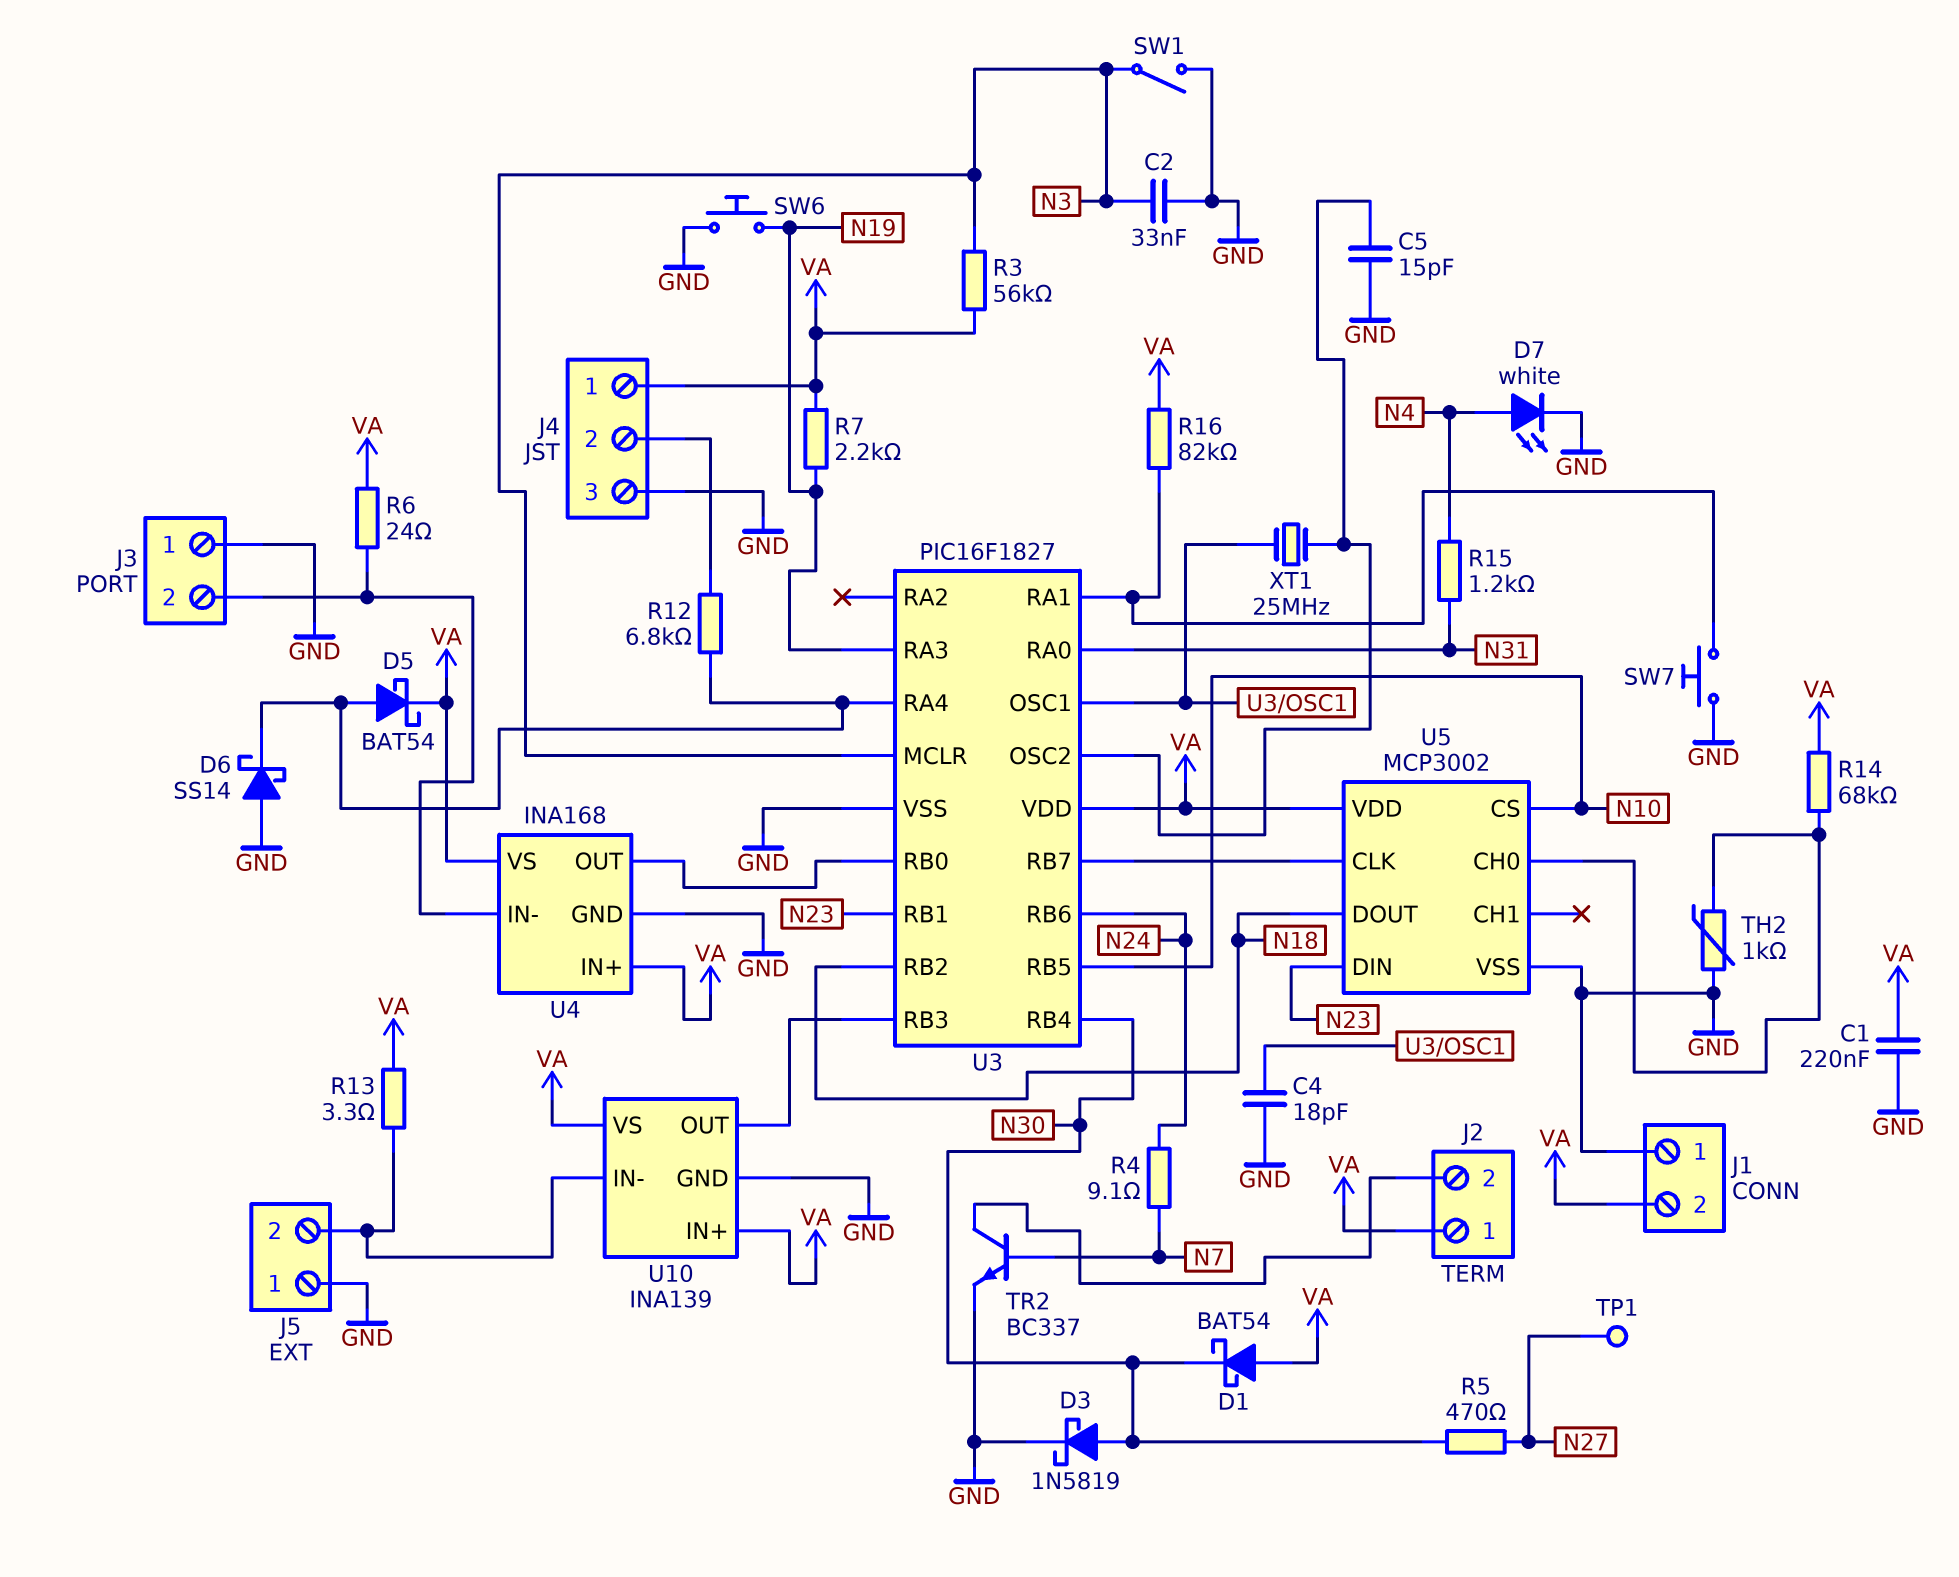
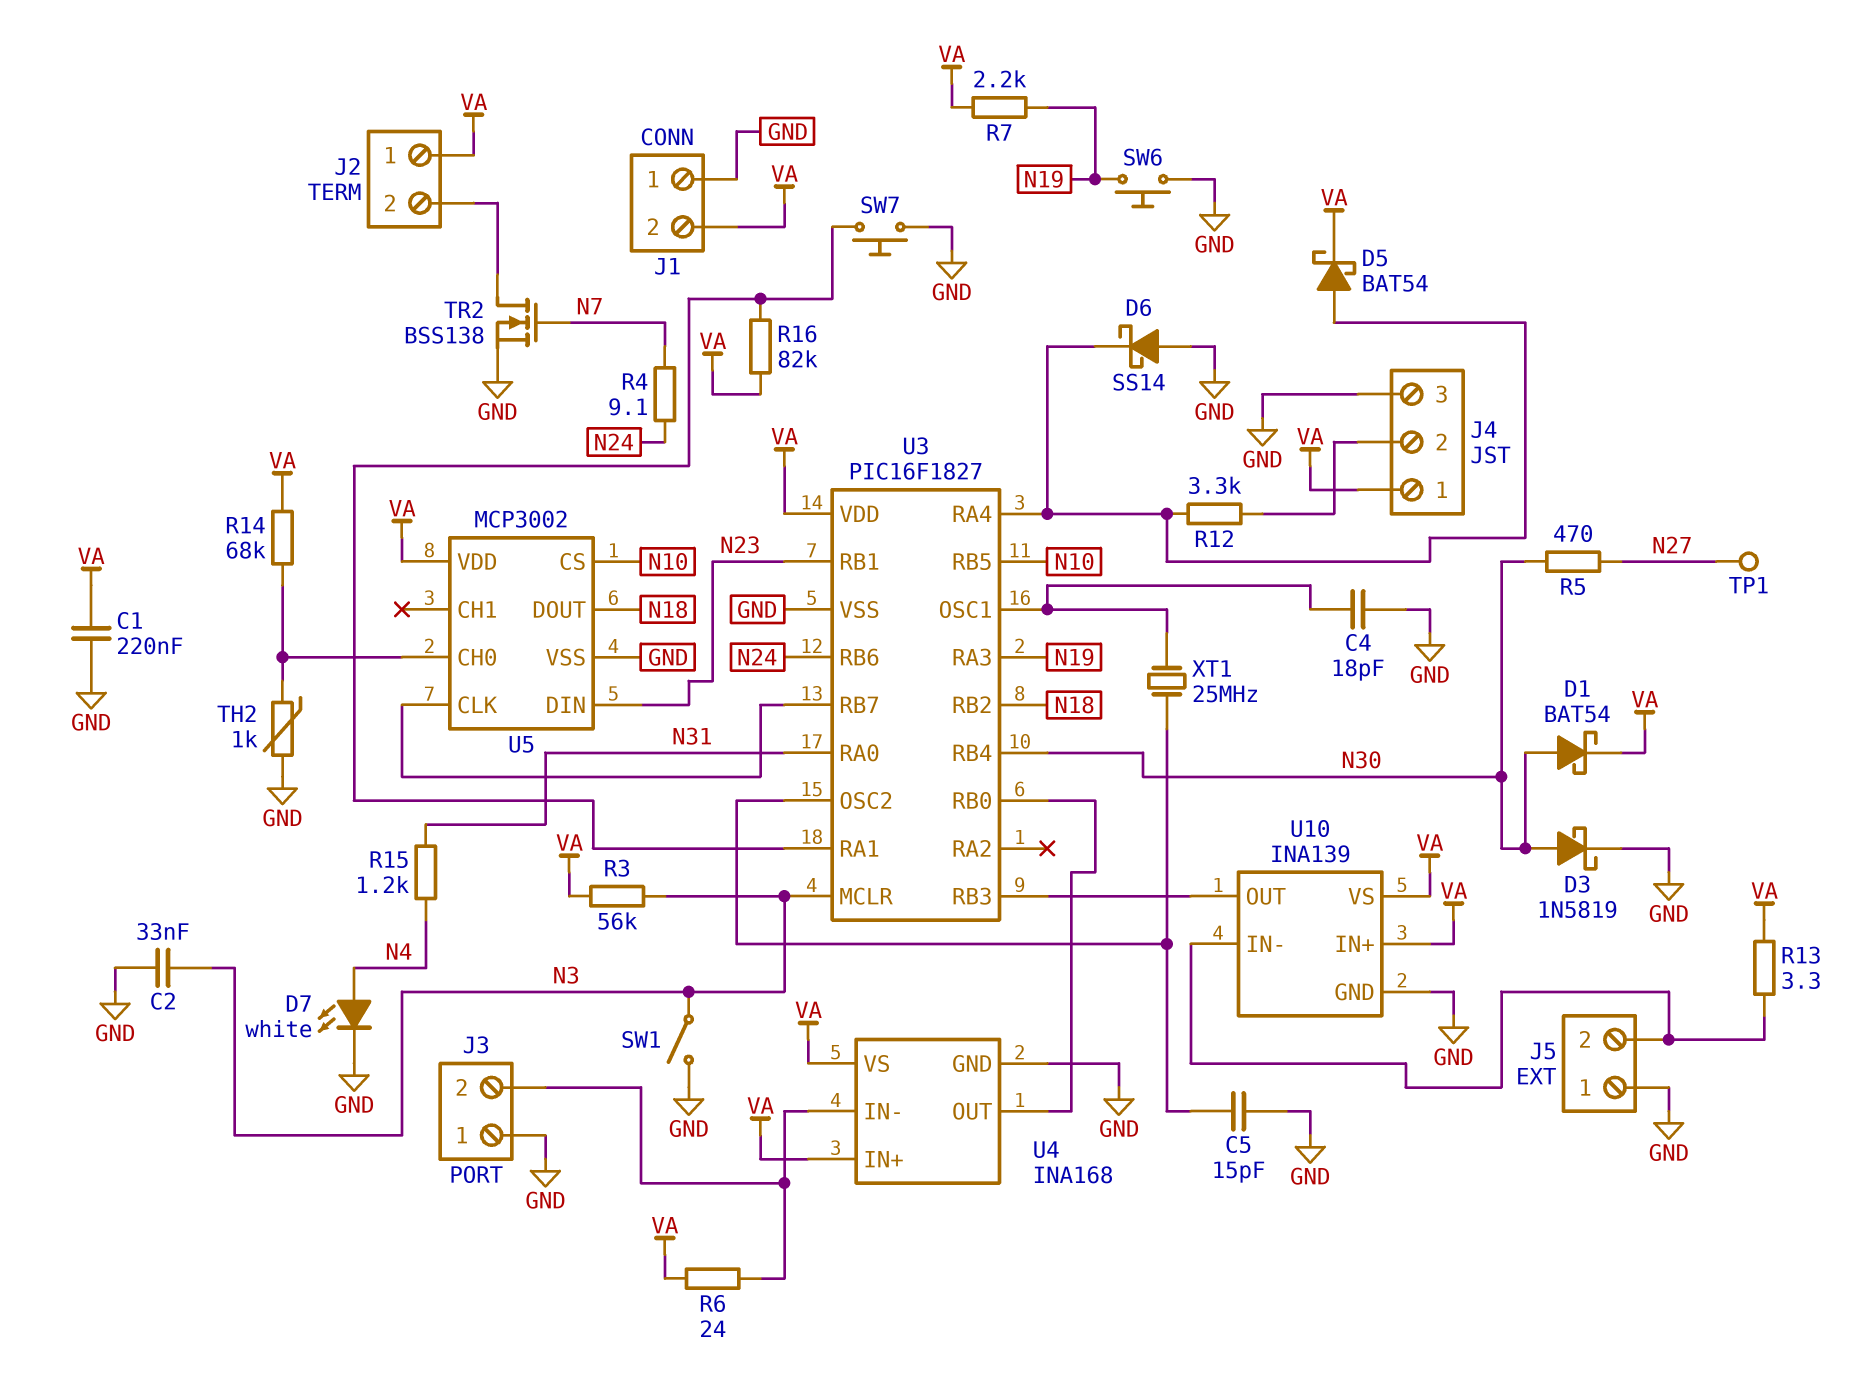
D1: schottky BAT54 (A VA, K N30) -> schottky BAT54 (A N30, K VA)
R12: 6.8k (J4/2, U3/RA4) -> 3.3k (J4/2, U3/RA4)
TR2: NPN BC337 (B N7, C J2/2, E GND) -> NMOS BSS138 (G N7, D J2/2, S GND)

